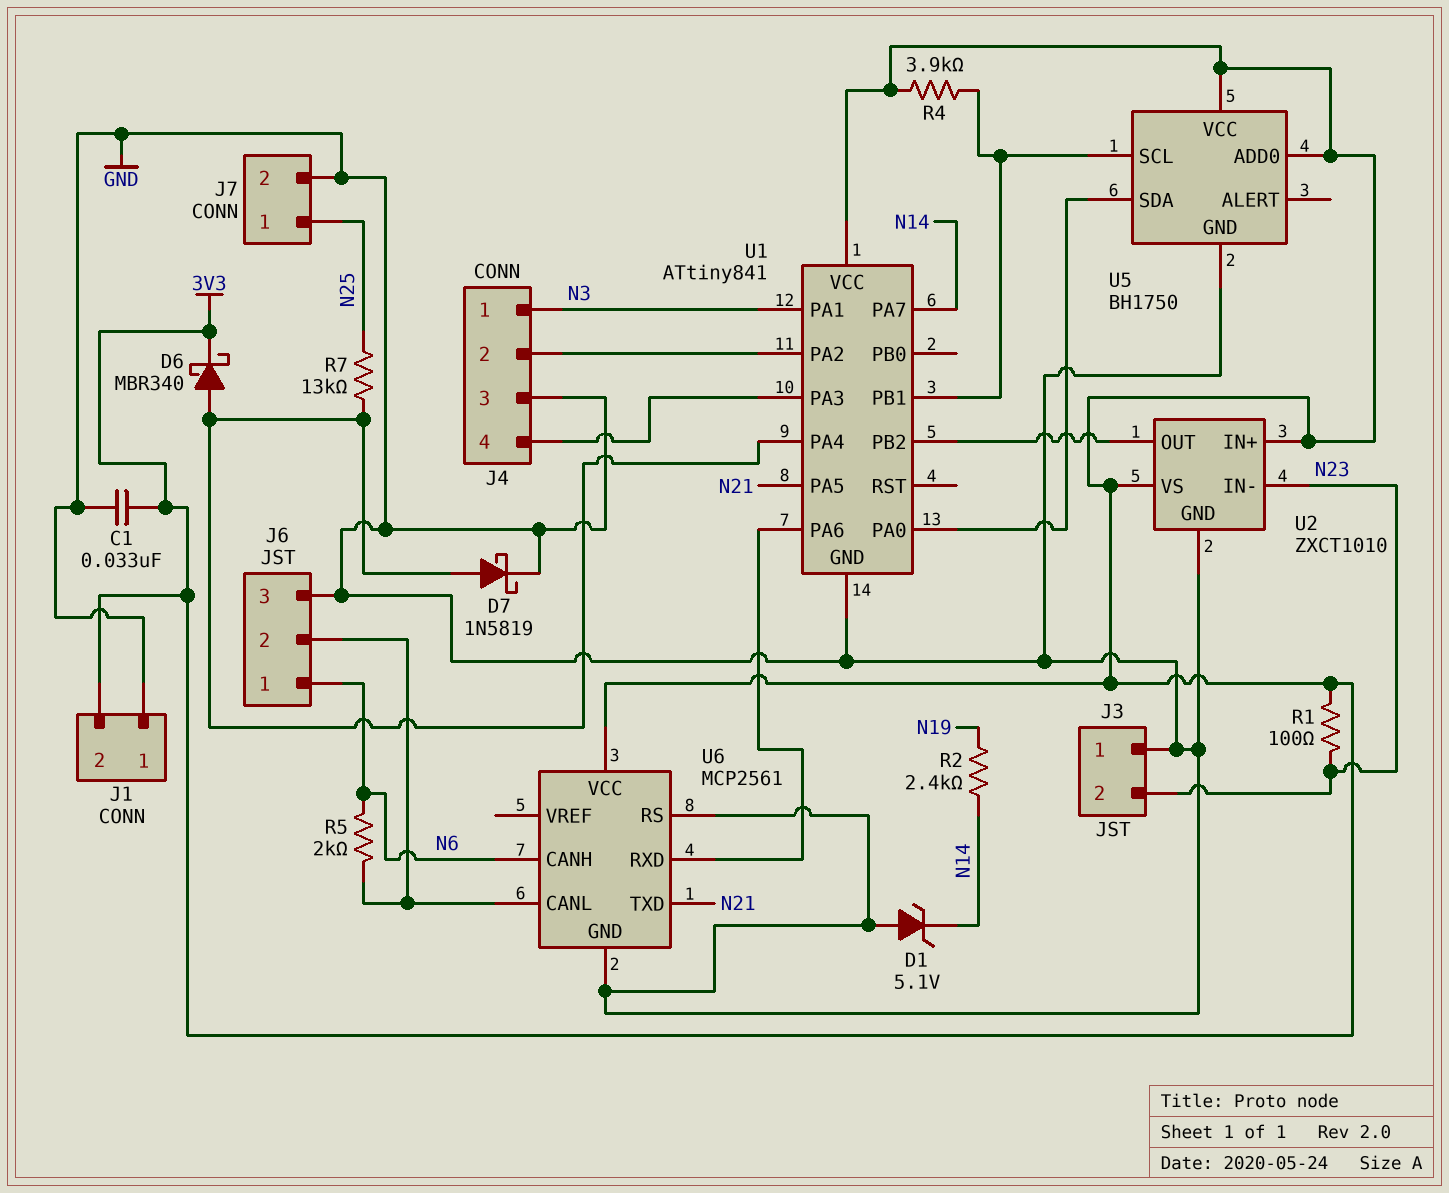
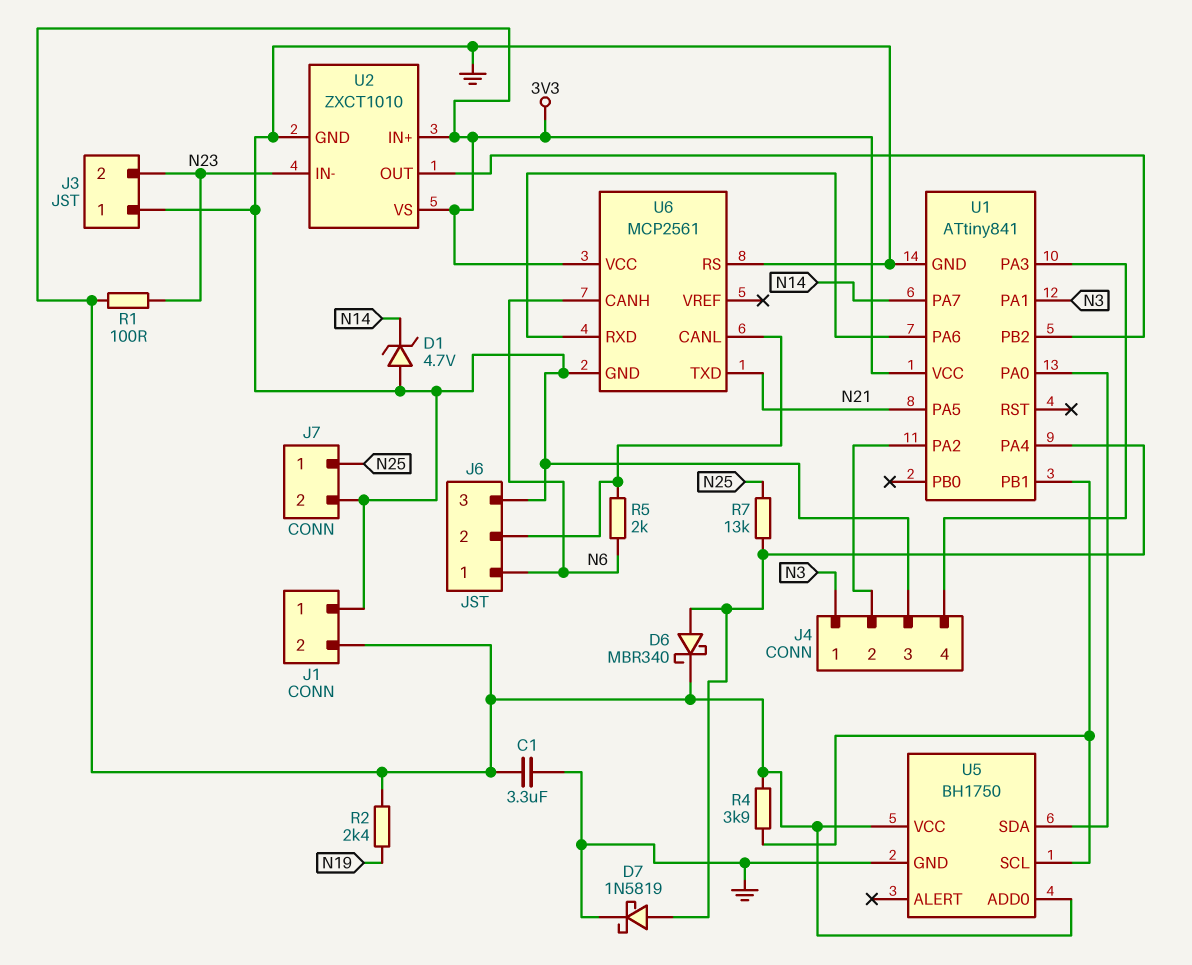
C1: 33nF (3V3, GND) -> 3.3uF (3V3, GND)
D1: zener 5.1V (A GND, K N14) -> zener 4.7V (A GND, K N14)
R2: 2.4k (N14, N19) -> 2.4k (3V3, N19)

